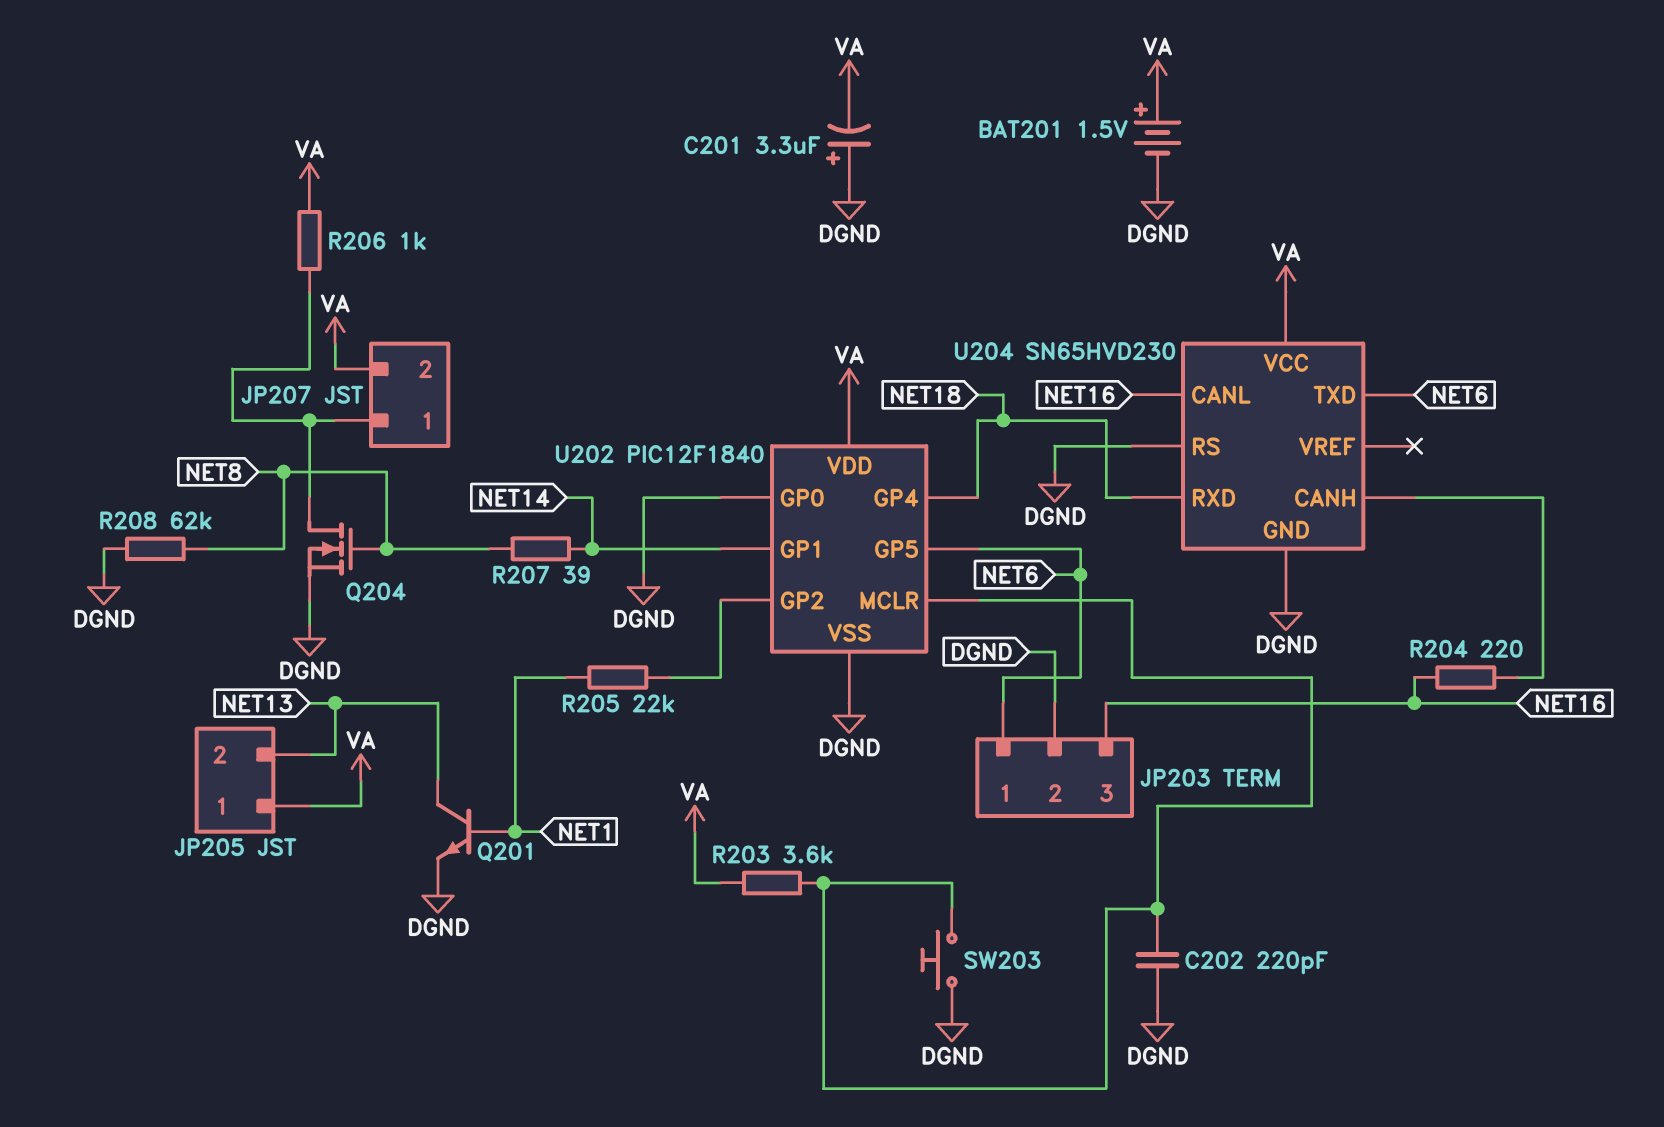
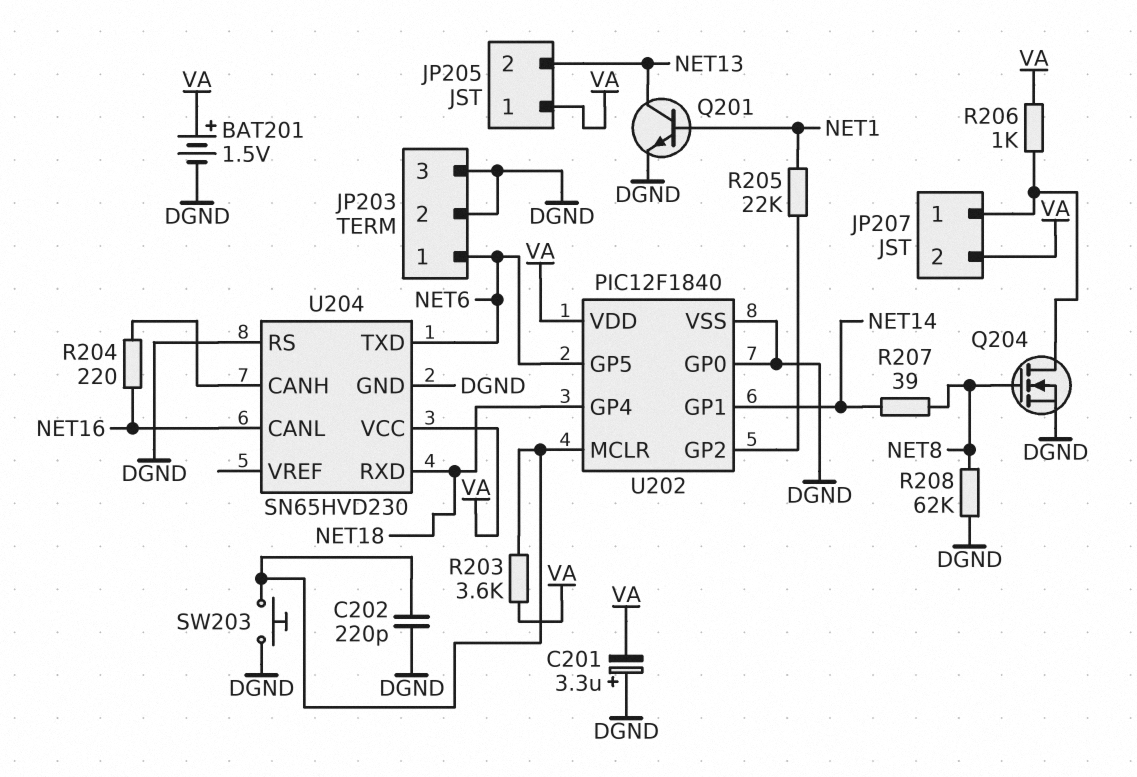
JP203 pin 3: NET16 -> DGND

